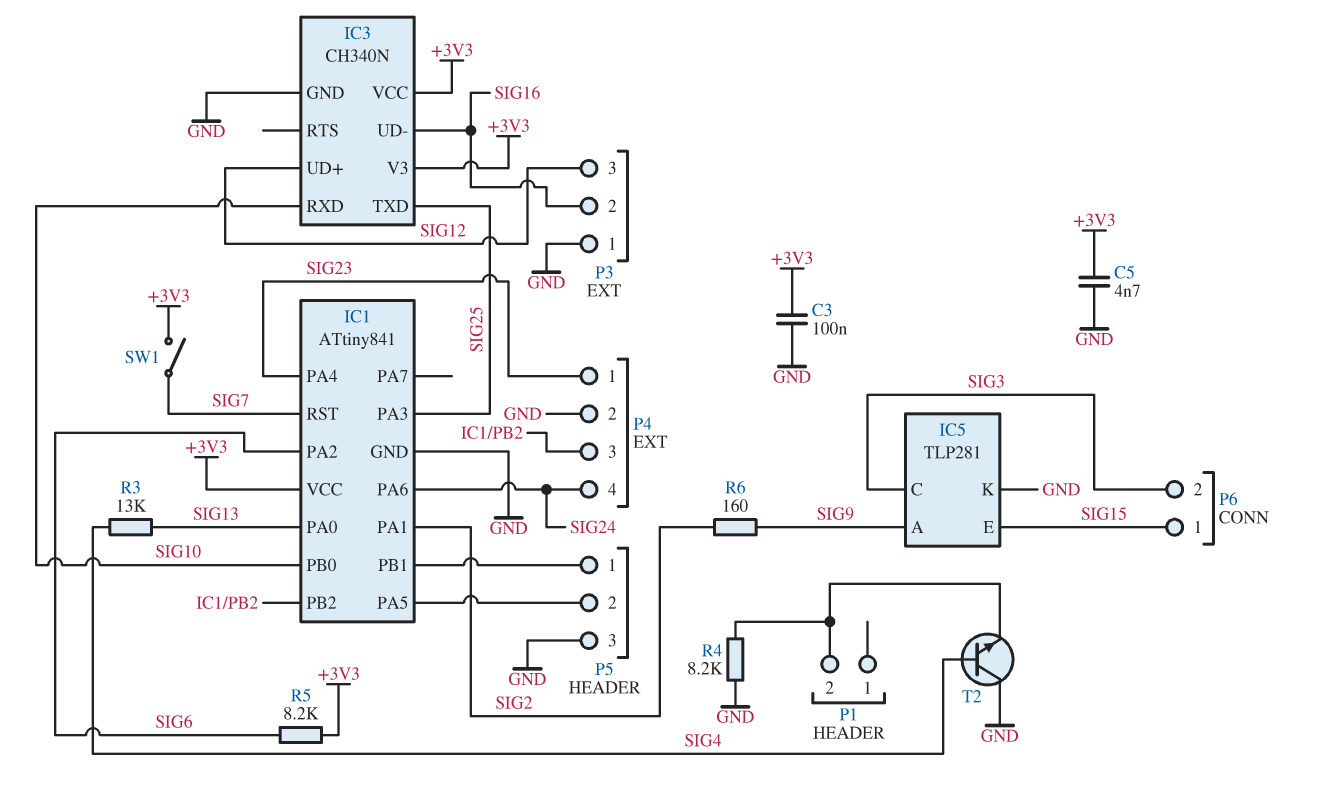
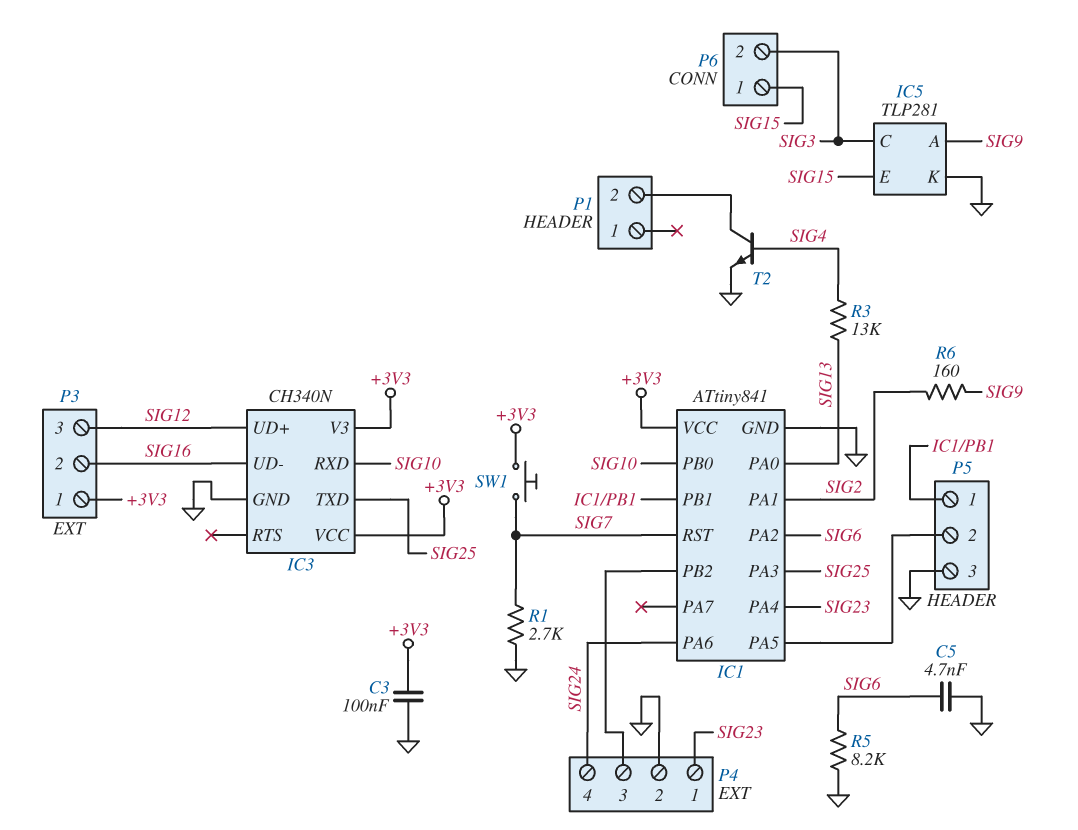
C5: 4.7nF (+3V3, GND) -> 4.7nF (GND, SIG6)
P3 pin 1: GND -> +3V3
R1: none -> 2.7k (GND, SIG7)
R4: 8.2k (GND, P1/2) -> none
R5: 8.2k (+3V3, SIG6) -> 8.2k (GND, SIG6)
SW1: switch (+3V3, SIG7) -> button (+3V3, SIG7)
T2: NPN (B SIG4, C GND, E P1/2) -> NPN (B SIG4, C P1/2, E GND)

